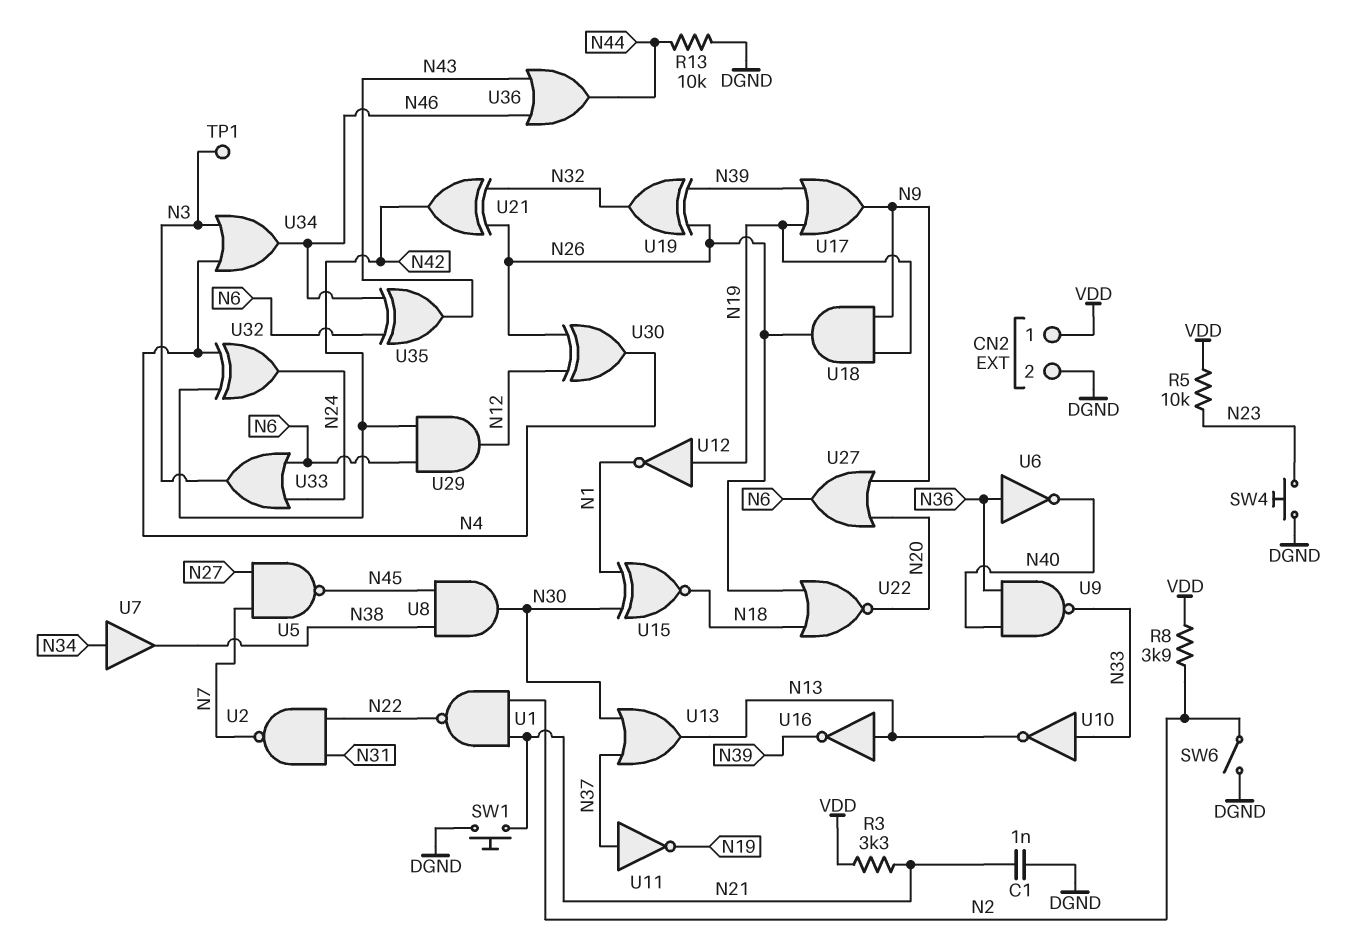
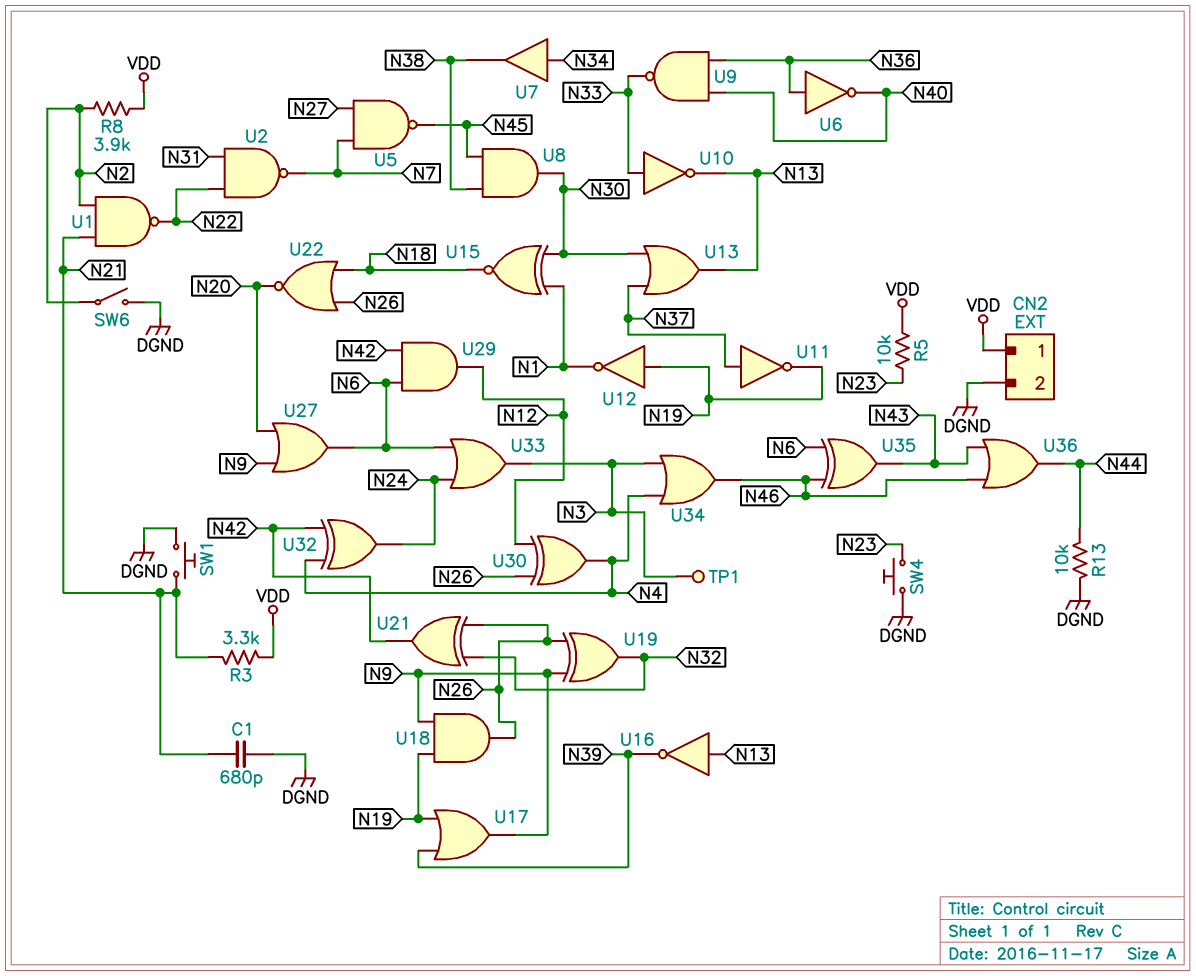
C1: 1nF (DGND, N21) -> 680pF (DGND, N21)
U19: XOR (in N26, in N39, out N32) -> XOR (in N9, in N26, out N32)

